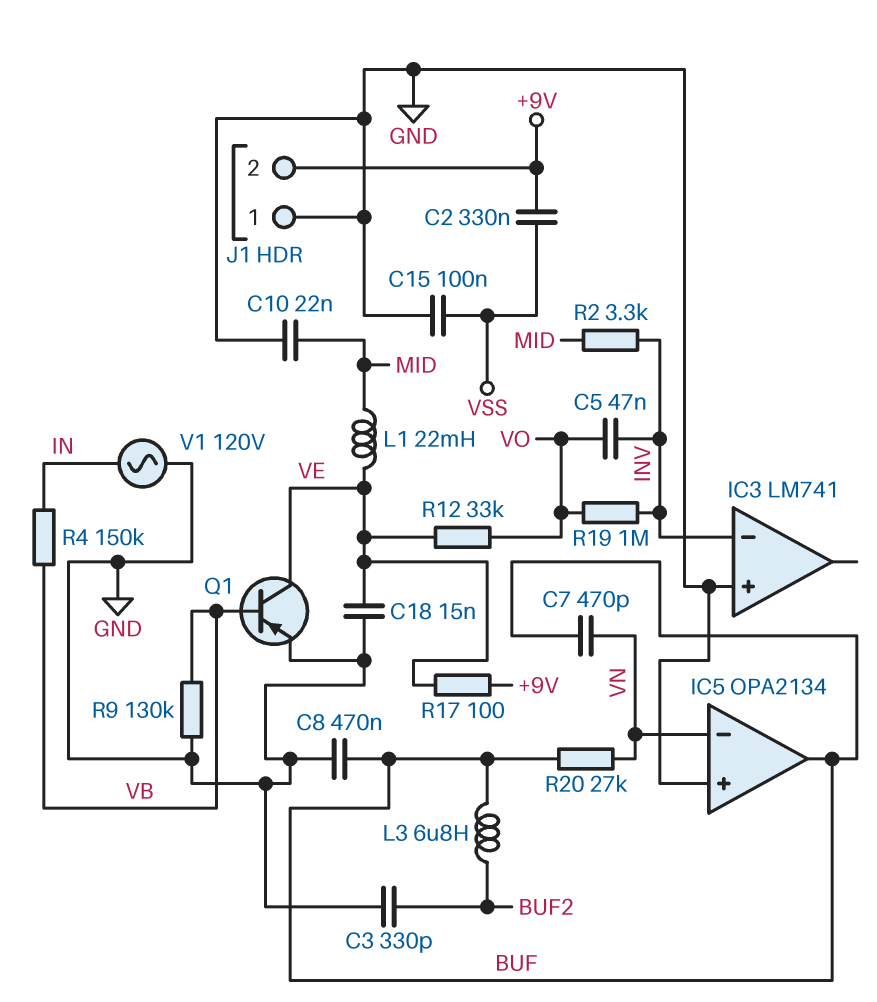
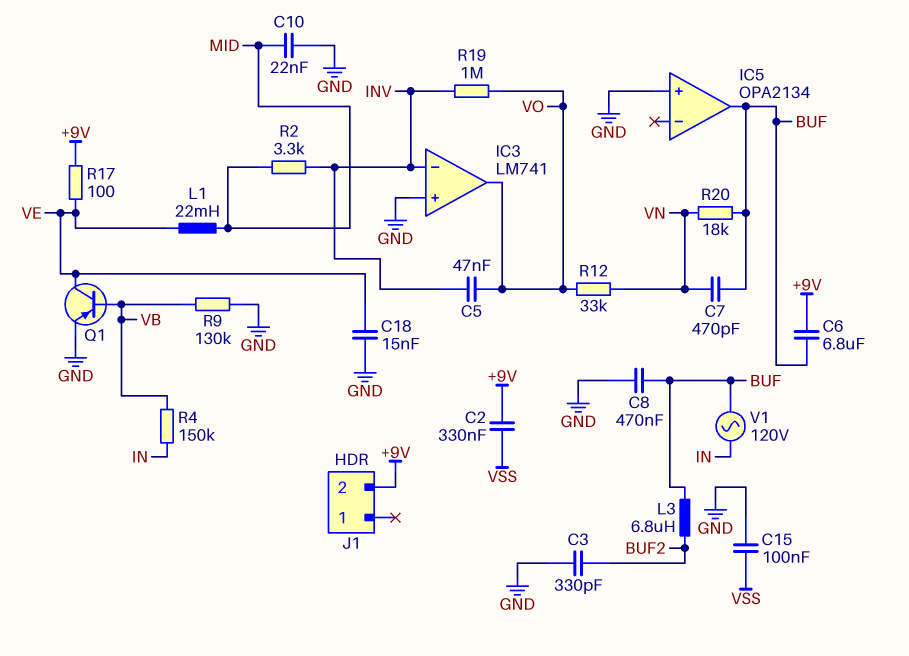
C6: none -> 6.8uF (+9V, BUF)
IC3 pin out: none -> VO
IC5 pin in-: VN -> none
J1 pin 1: GND -> none
R12: 33k (VE, VO) -> 33k (VN, VO)
R20: 27k (BUF, VN) -> 18k (BUF, VN)
V1: AC 120V (GND, IN) -> AC 120V (BUF, IN)

